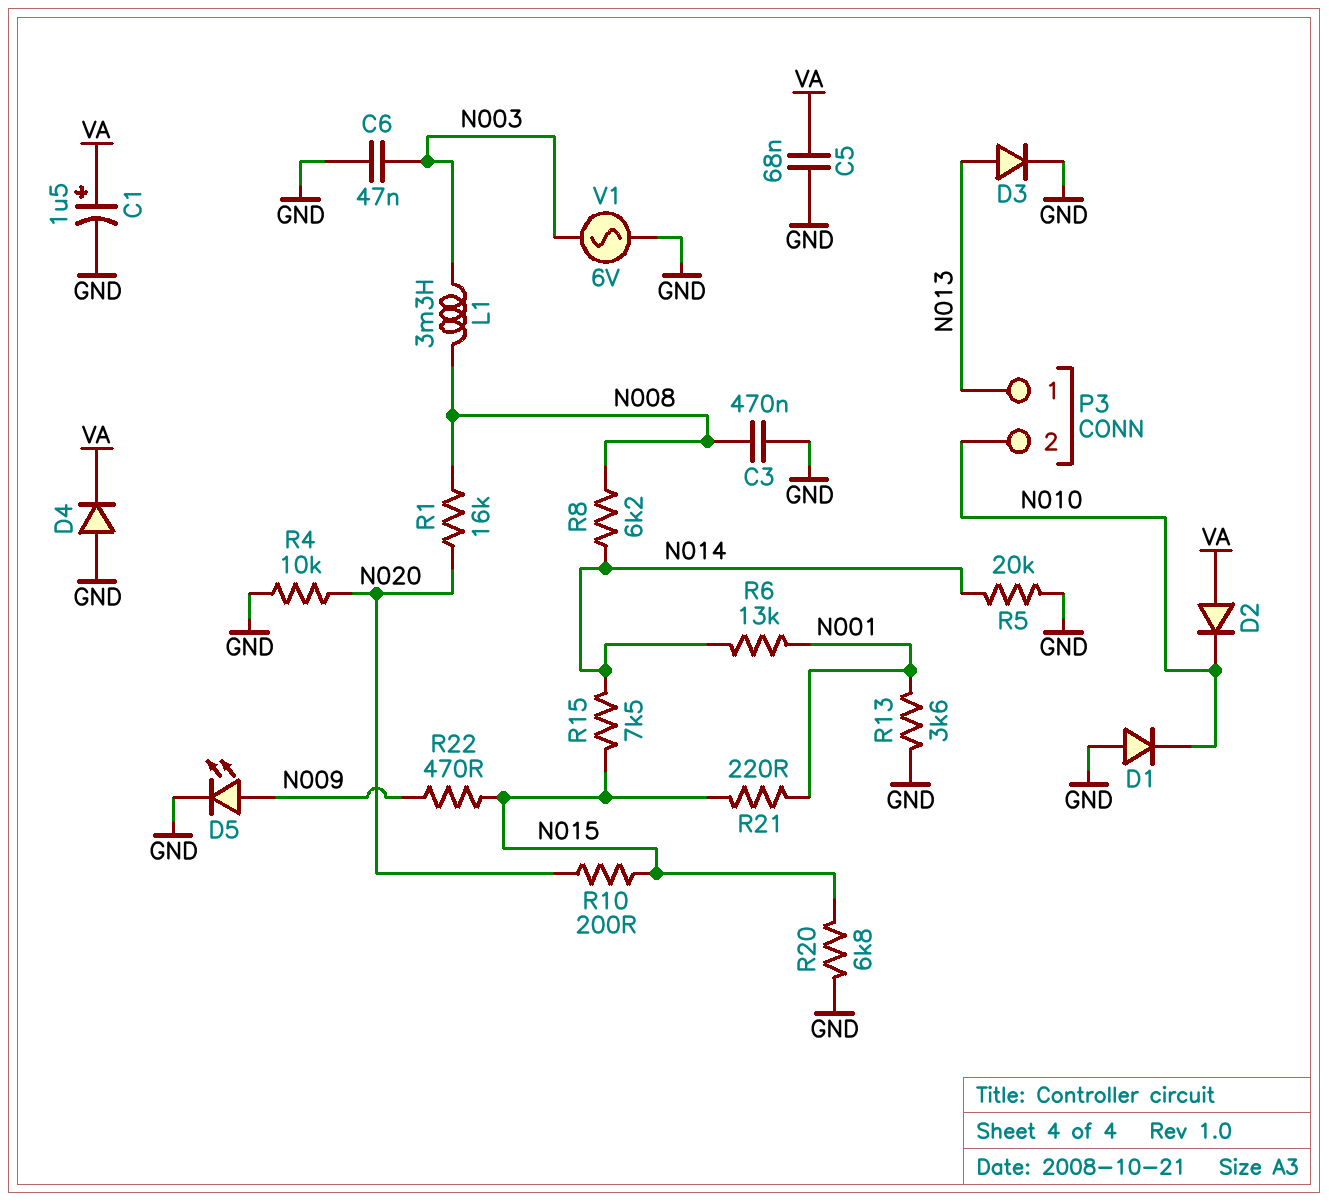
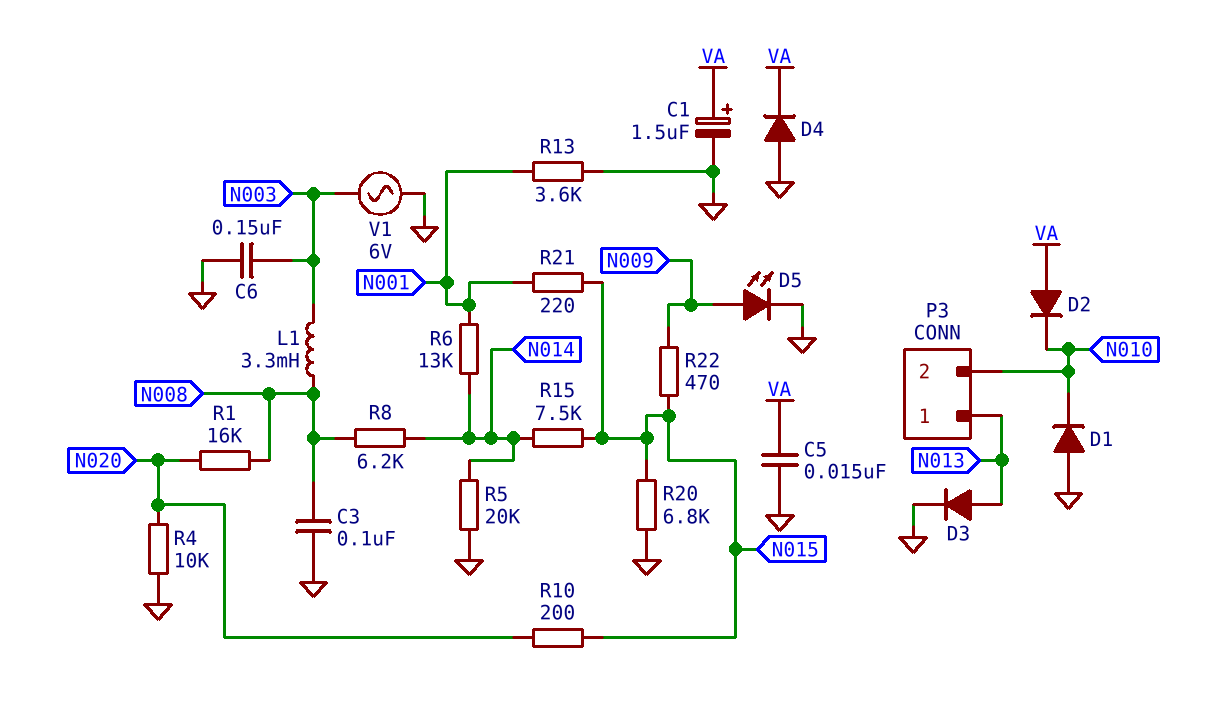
C3: 470nF (GND, N008) -> 100nF (GND, N008)
C5: 68nF (GND, VA) -> 15nF (GND, VA)
C6: 47nF (GND, N003) -> 150nF (GND, N003)

